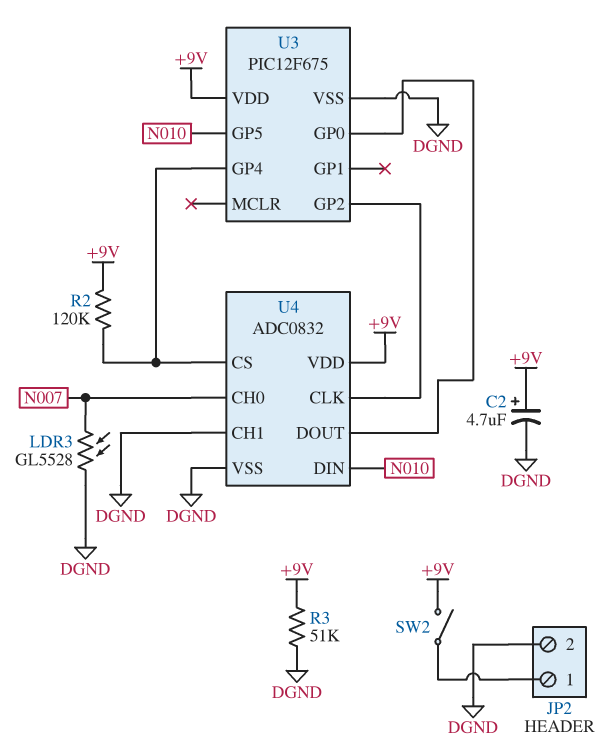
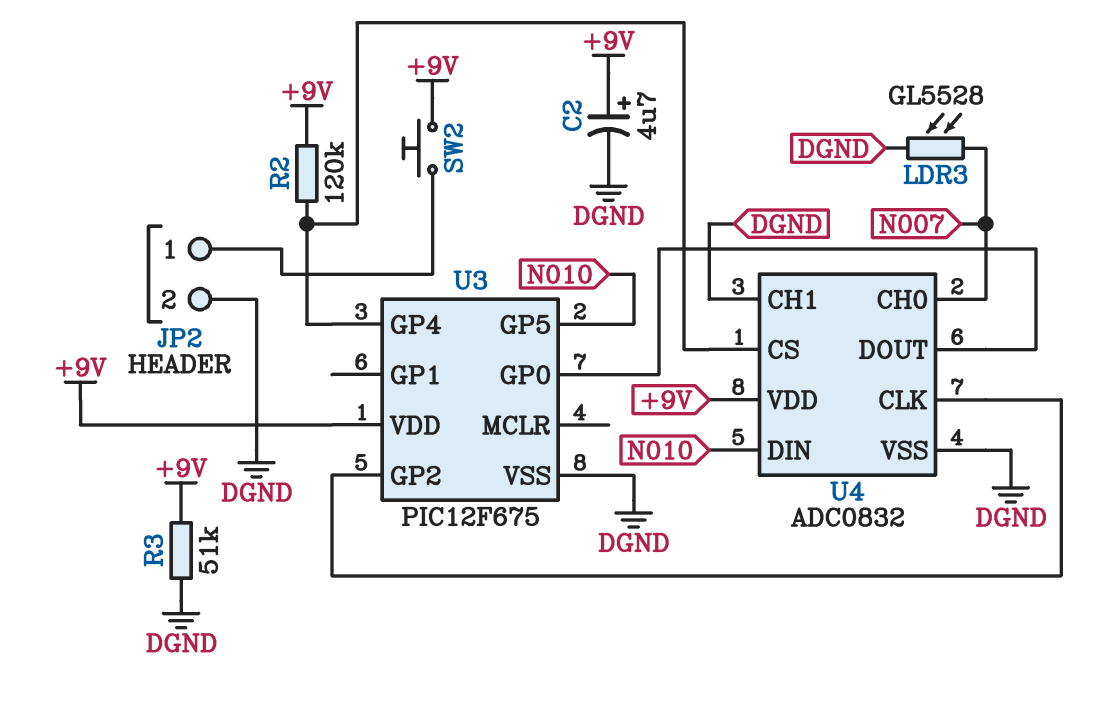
SW2: switch (+9V, JP2/1) -> button (+9V, JP2/1)

